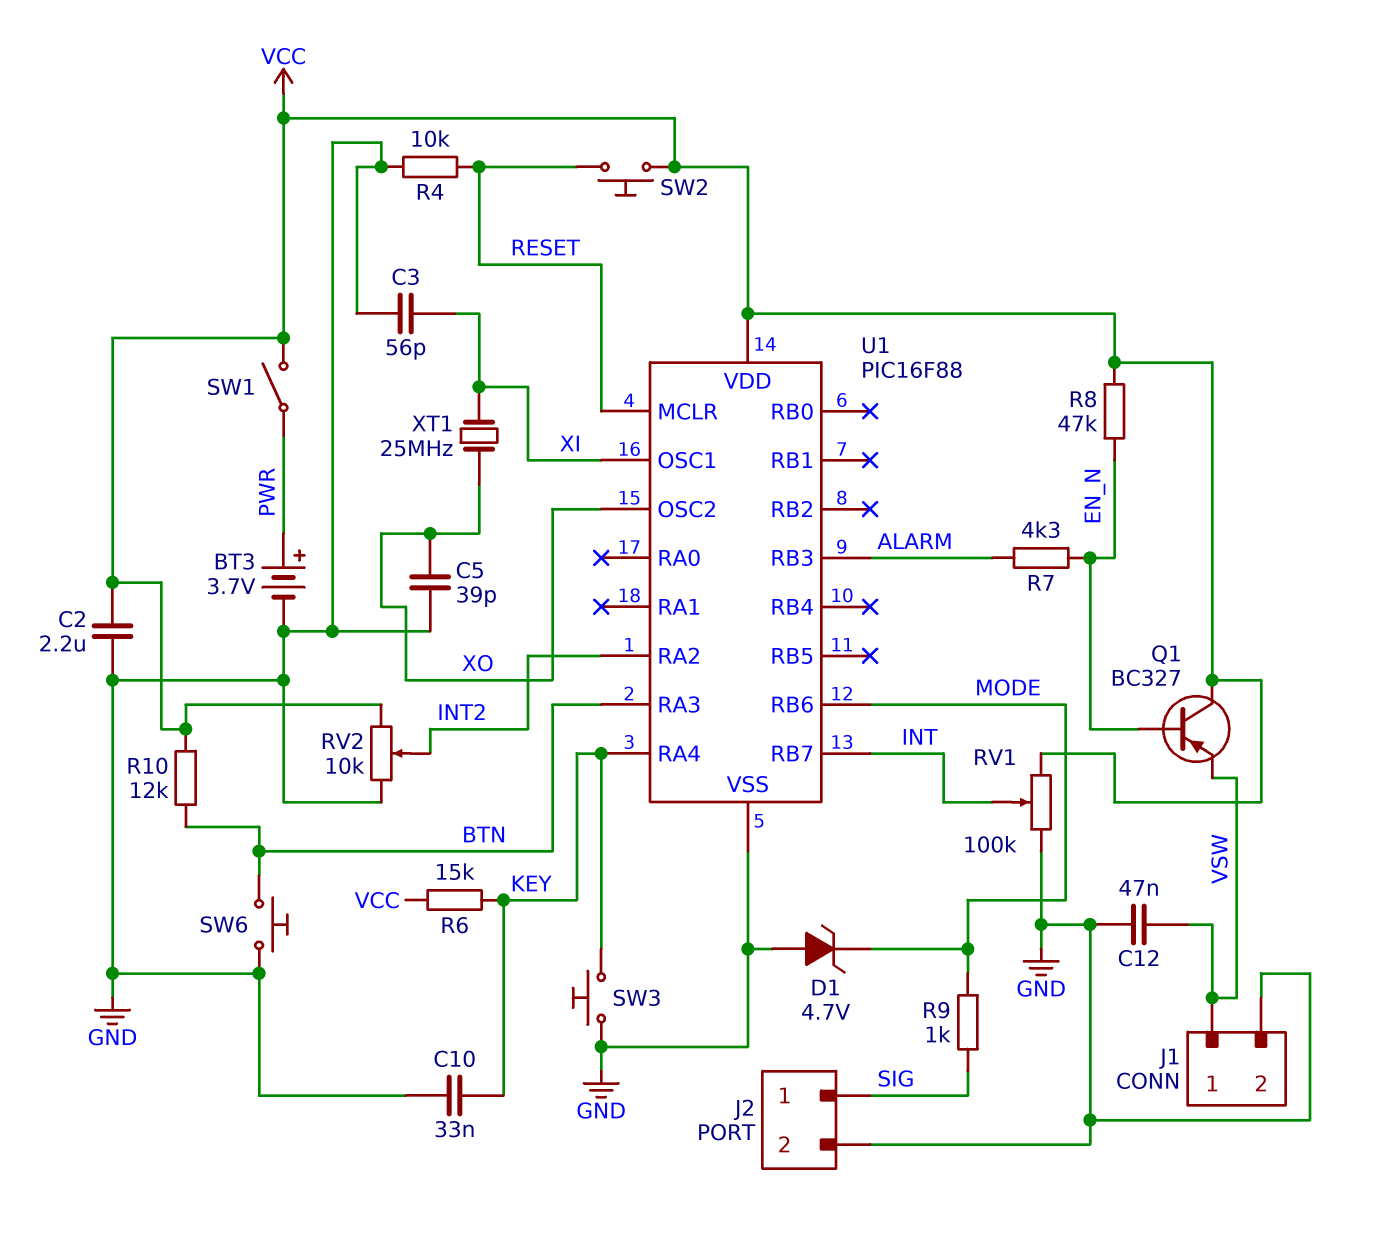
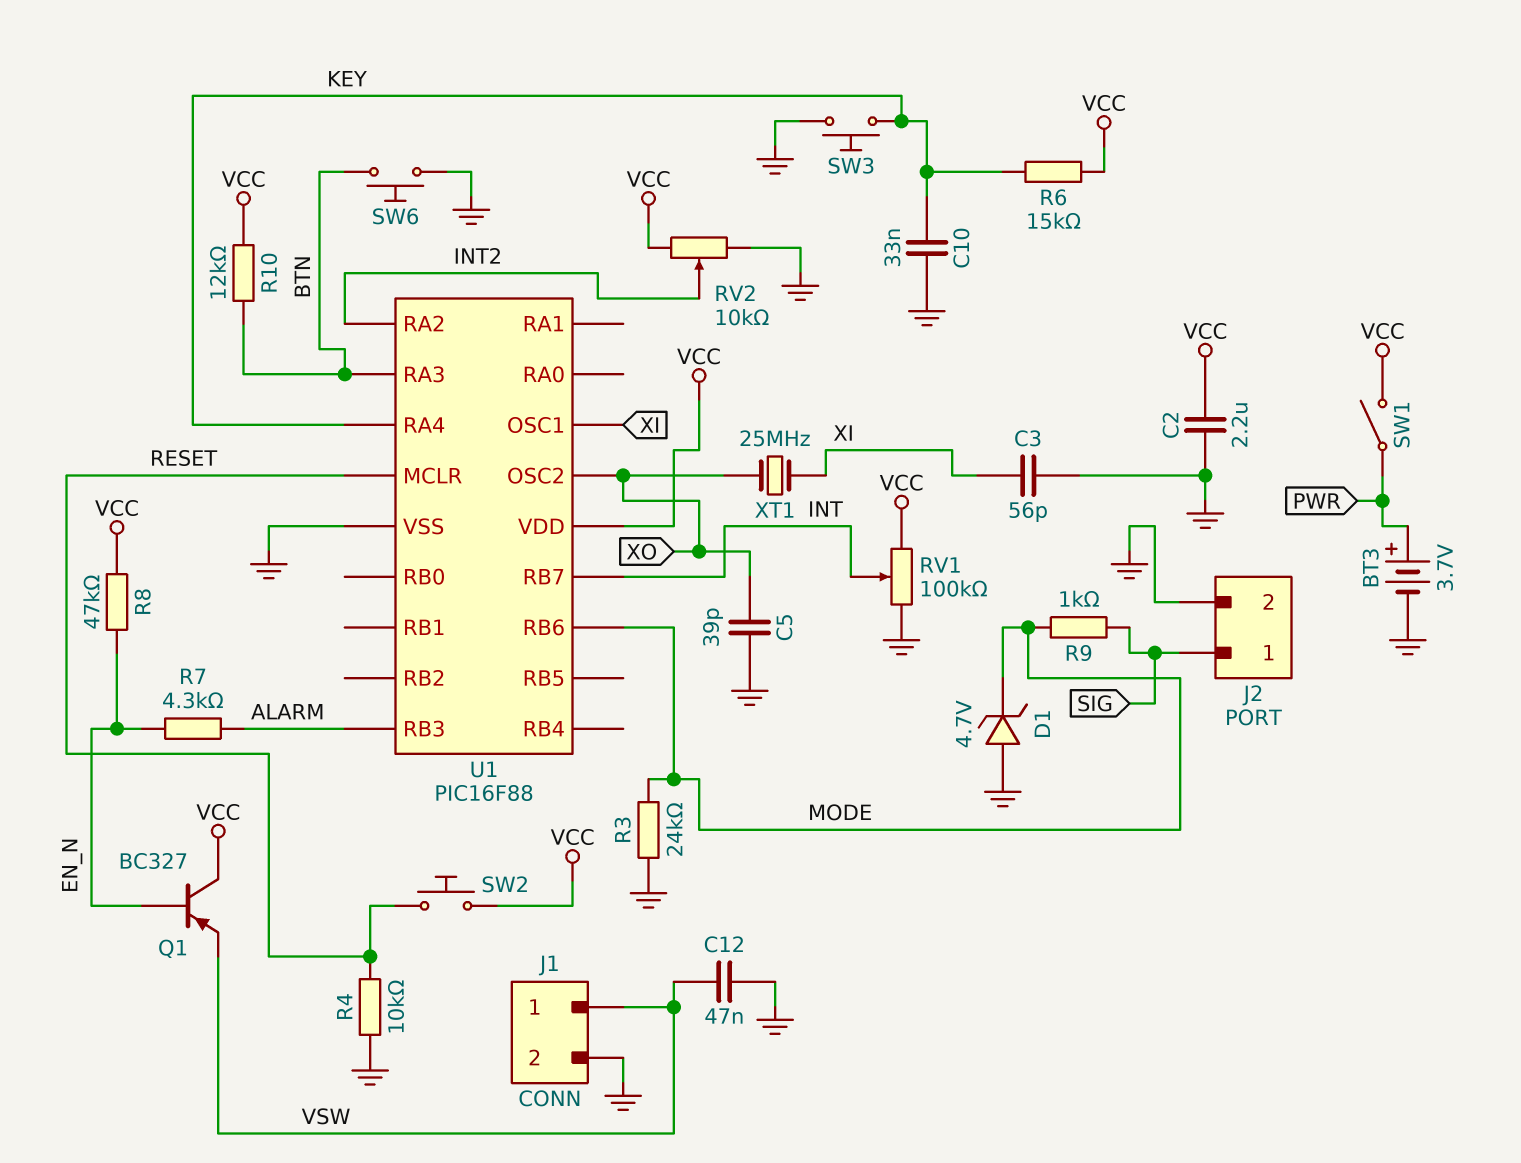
R3: none -> 24k (GND, MODE)

